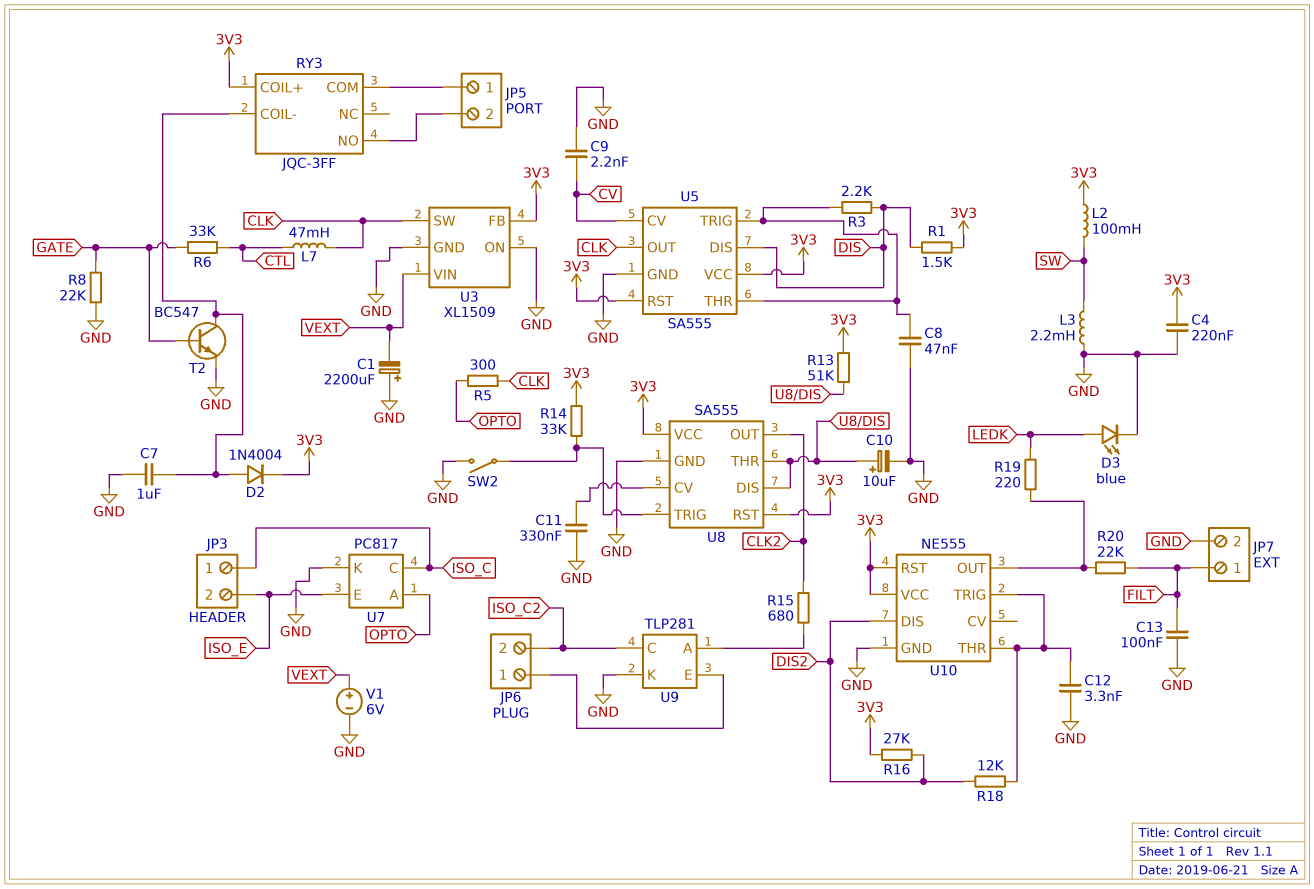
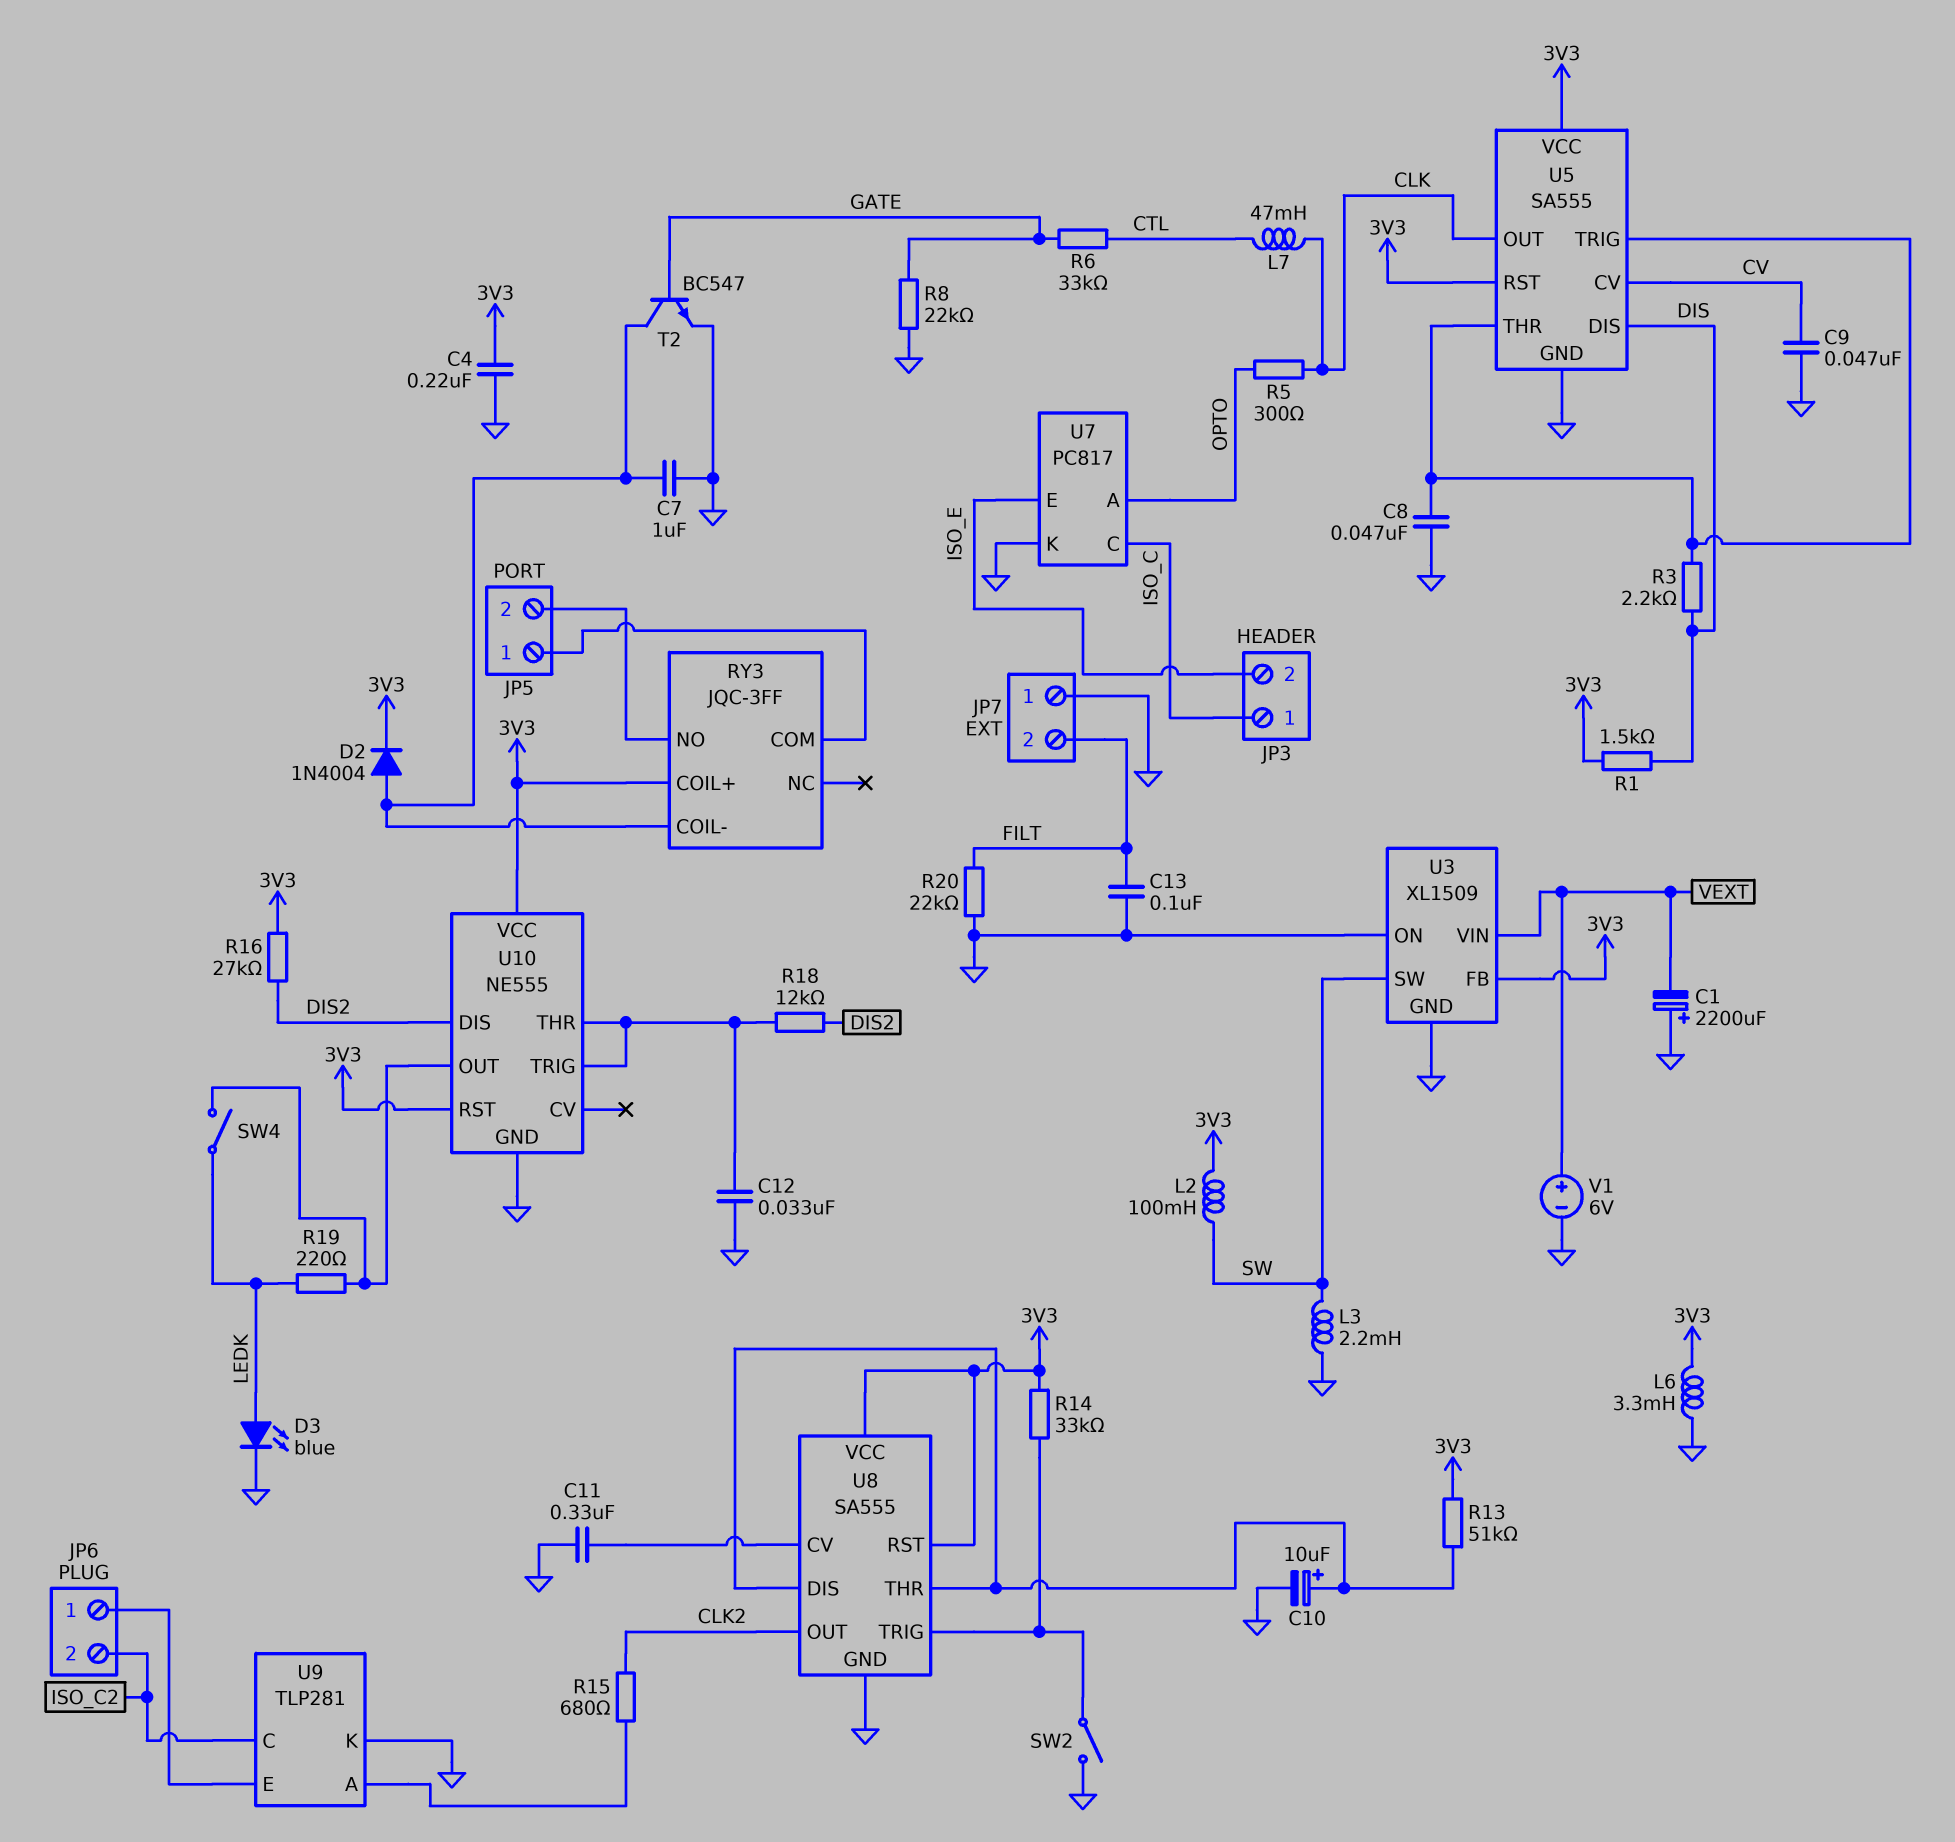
C9: 2.2nF (CV, GND) -> 47nF (CV, GND)
C12: 3.3nF (GND, U10/THR) -> 33nF (GND, U10/THR)
JP7 pin 1: FILT -> GND
JP7 pin 2: GND -> FILT
L6: none -> 3.3mH (3V3, GND)
R20: 22k (FILT, U10/OUT) -> 22k (FILT, GND)
SW4: none -> switch (LEDK, U10/OUT)
U3 pin SW: CLK -> SW

